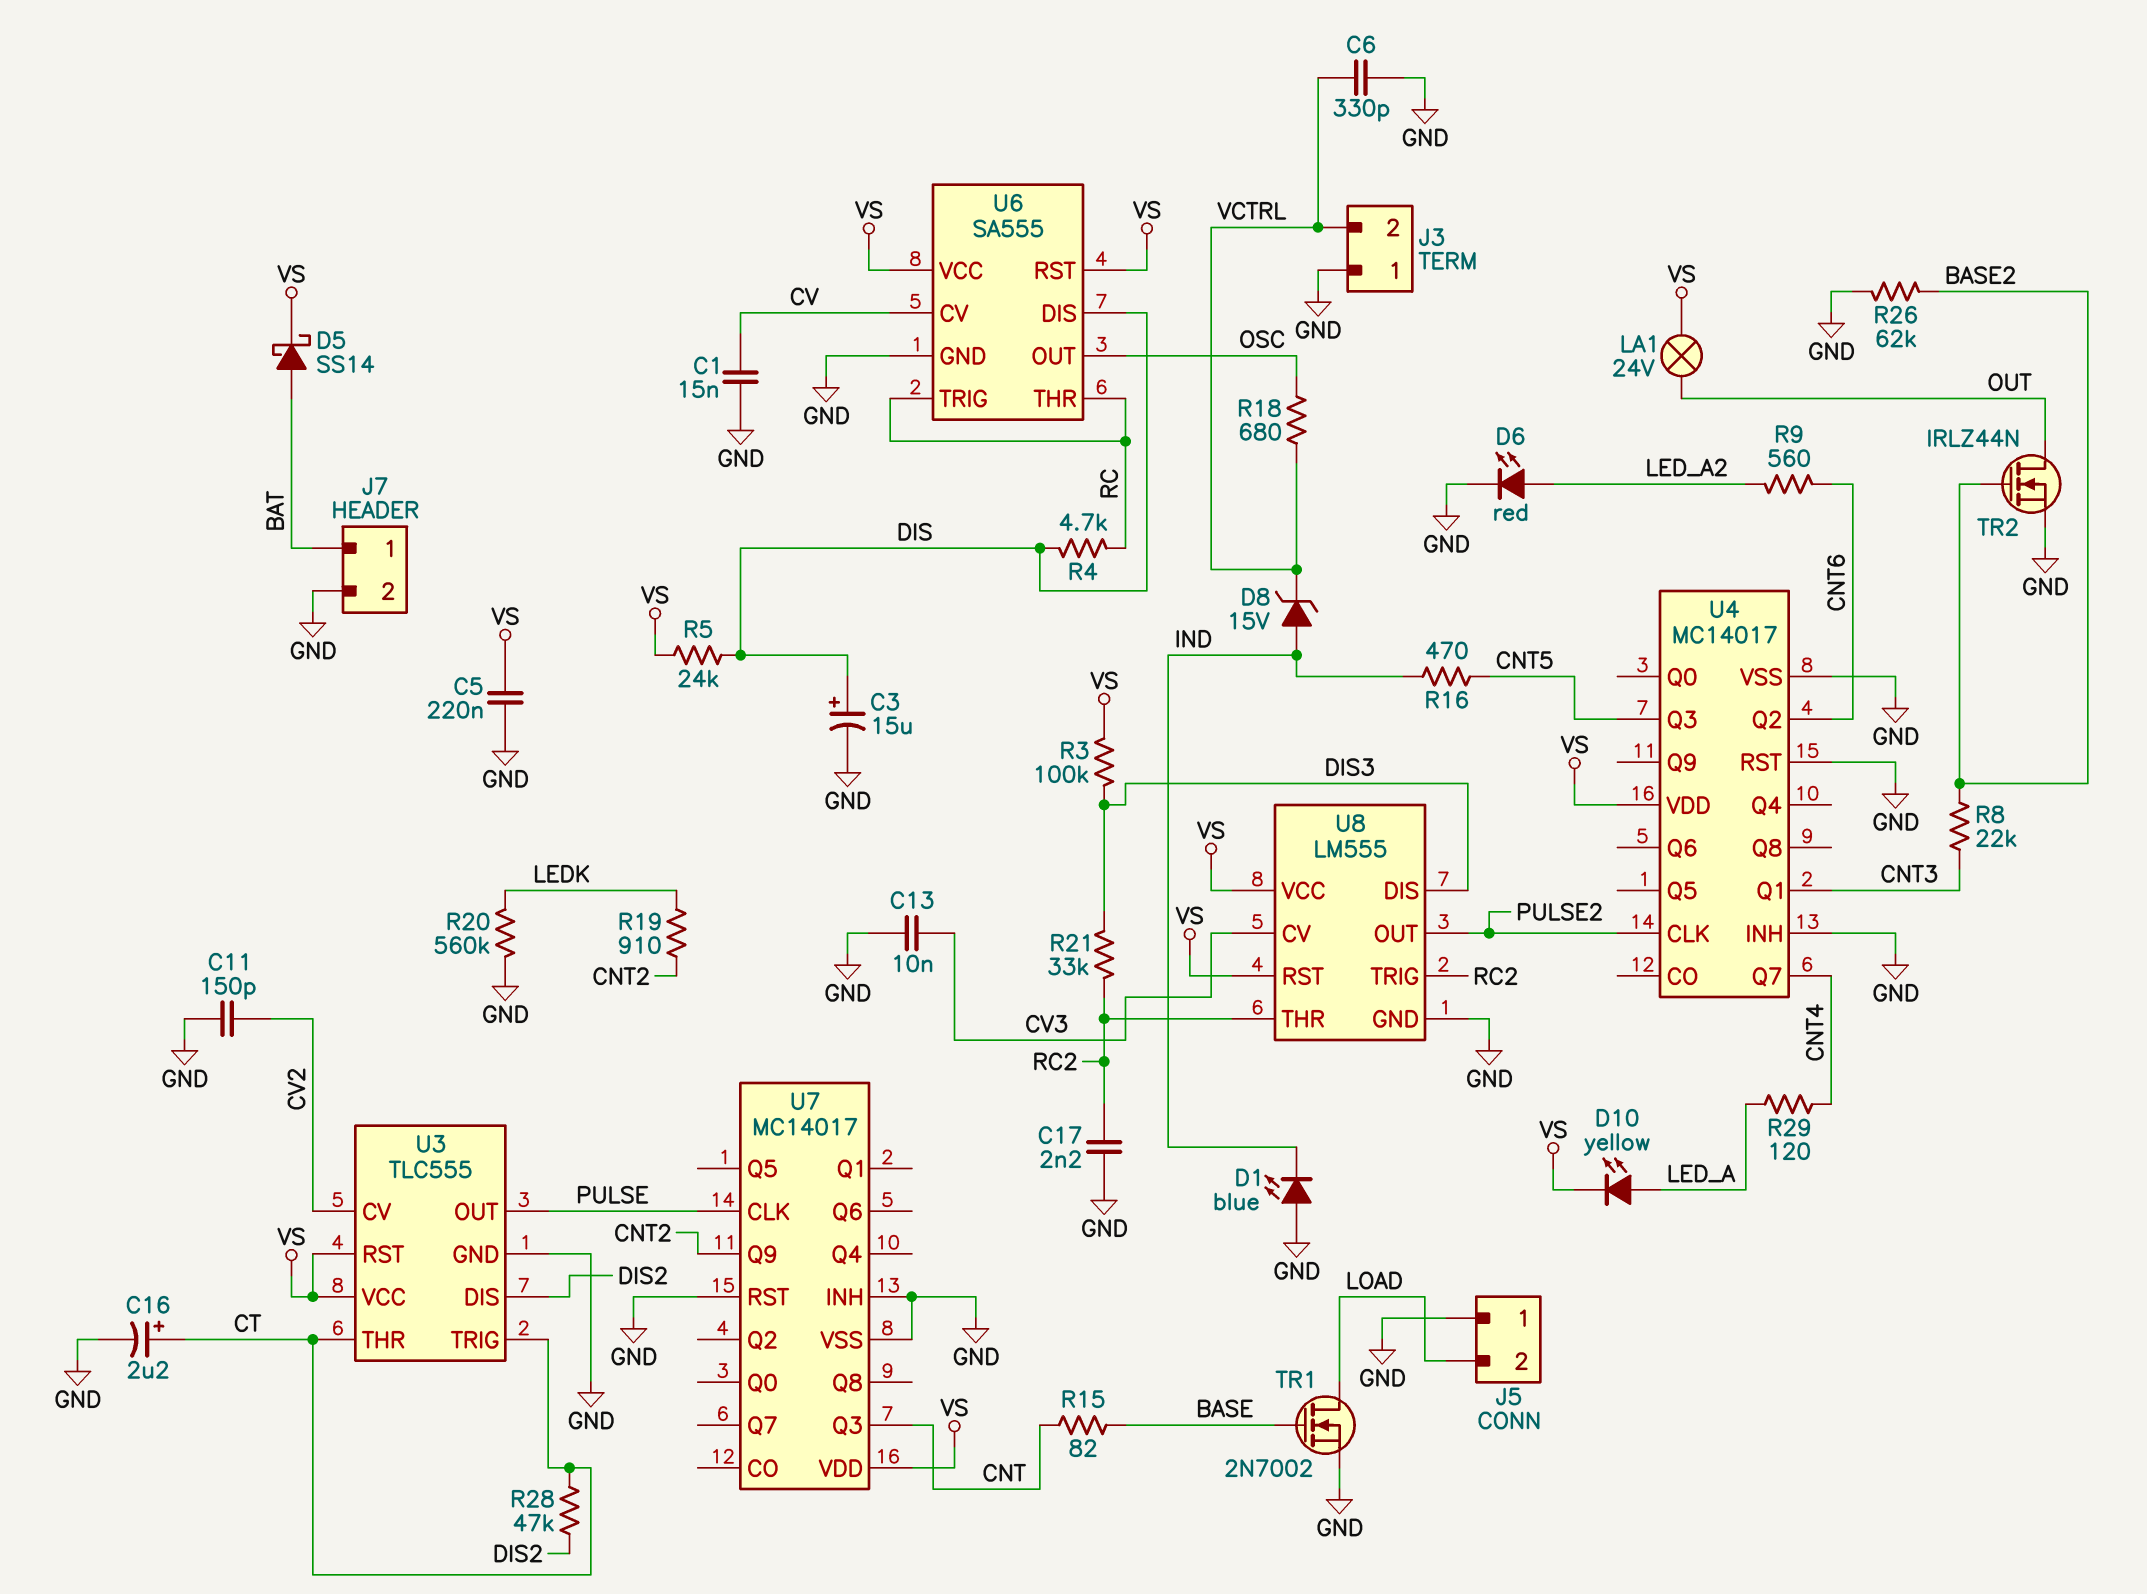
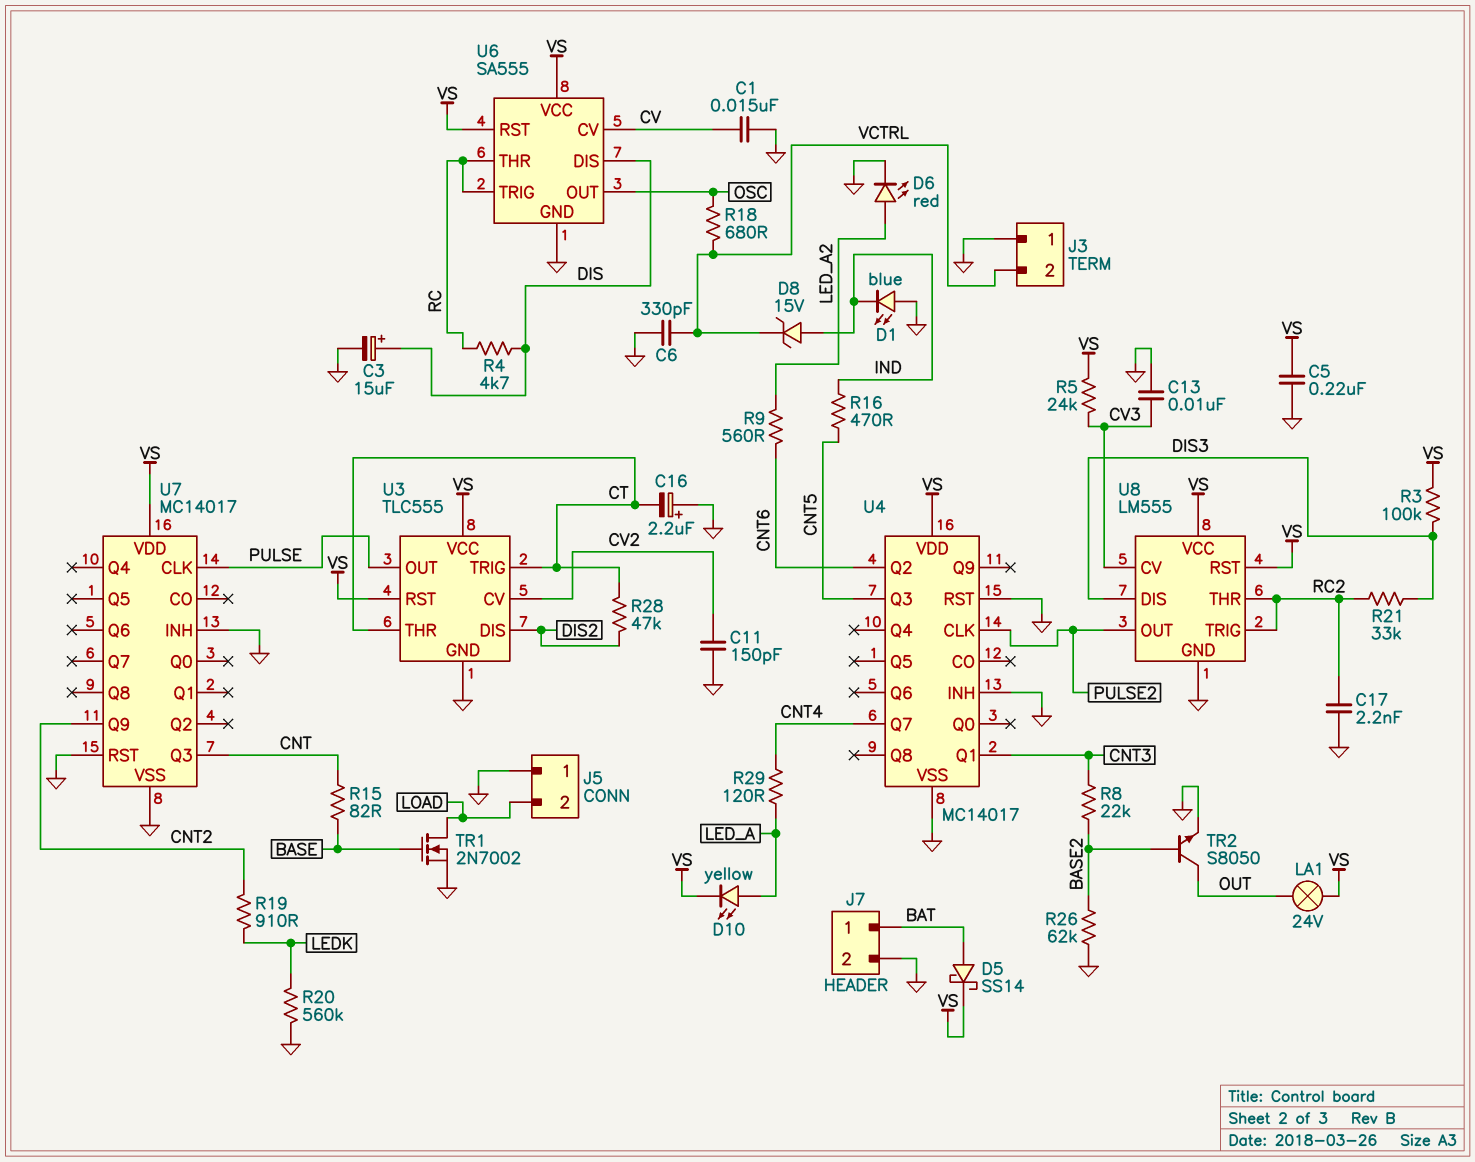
C16: 2.2uF (plus CT, minus GND) -> 2.2uF (plus GND, minus CT)
R5: 24k (DIS, VS) -> 24k (CV3, VS)
TR2: NMOS IRLZ44N (G BASE2, D OUT, S GND) -> NPN S8050 (B BASE2, C OUT, E GND)

